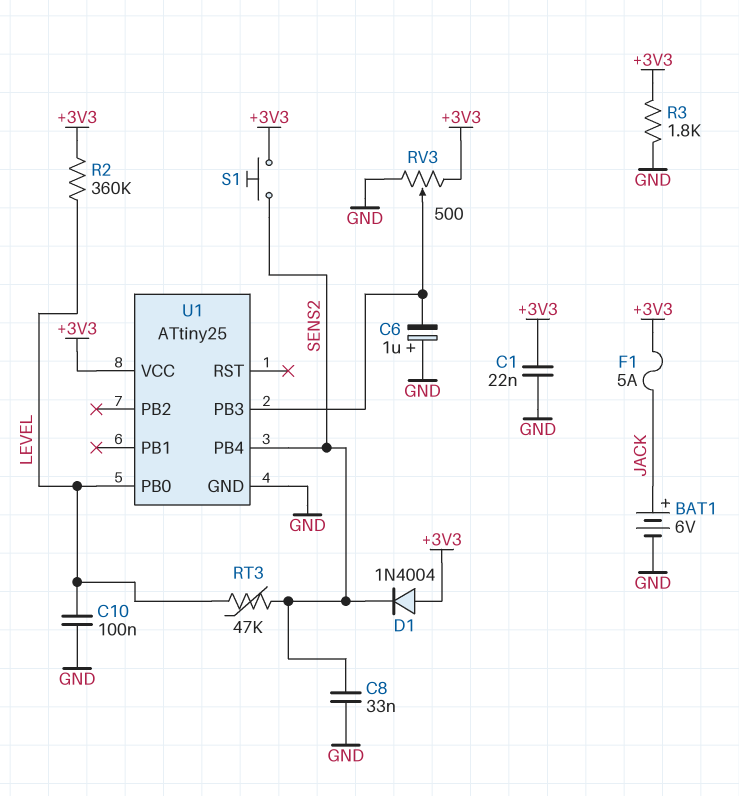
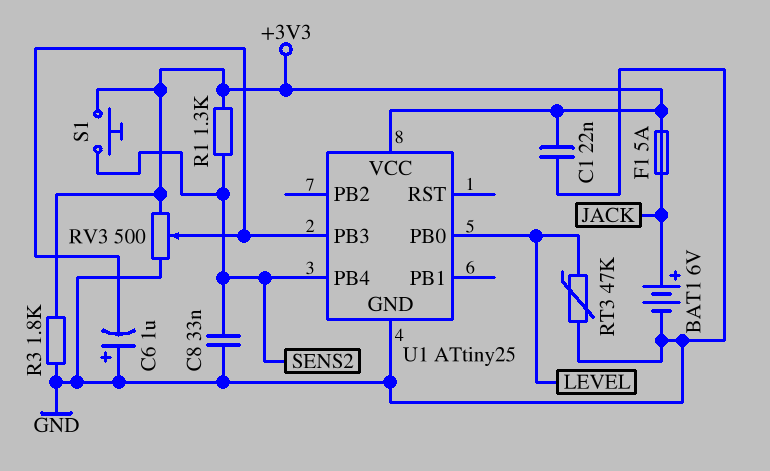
C10: 100nF (GND, LEVEL) -> none
D1: diode 1N4004 (A +3V3, K SENS2) -> none
R1: none -> 1.3k (+3V3, SENS2)
R2: 360k (+3V3, LEVEL) -> none
RT3: 47k (LEVEL, SENS2) -> 47k (GND, LEVEL)

